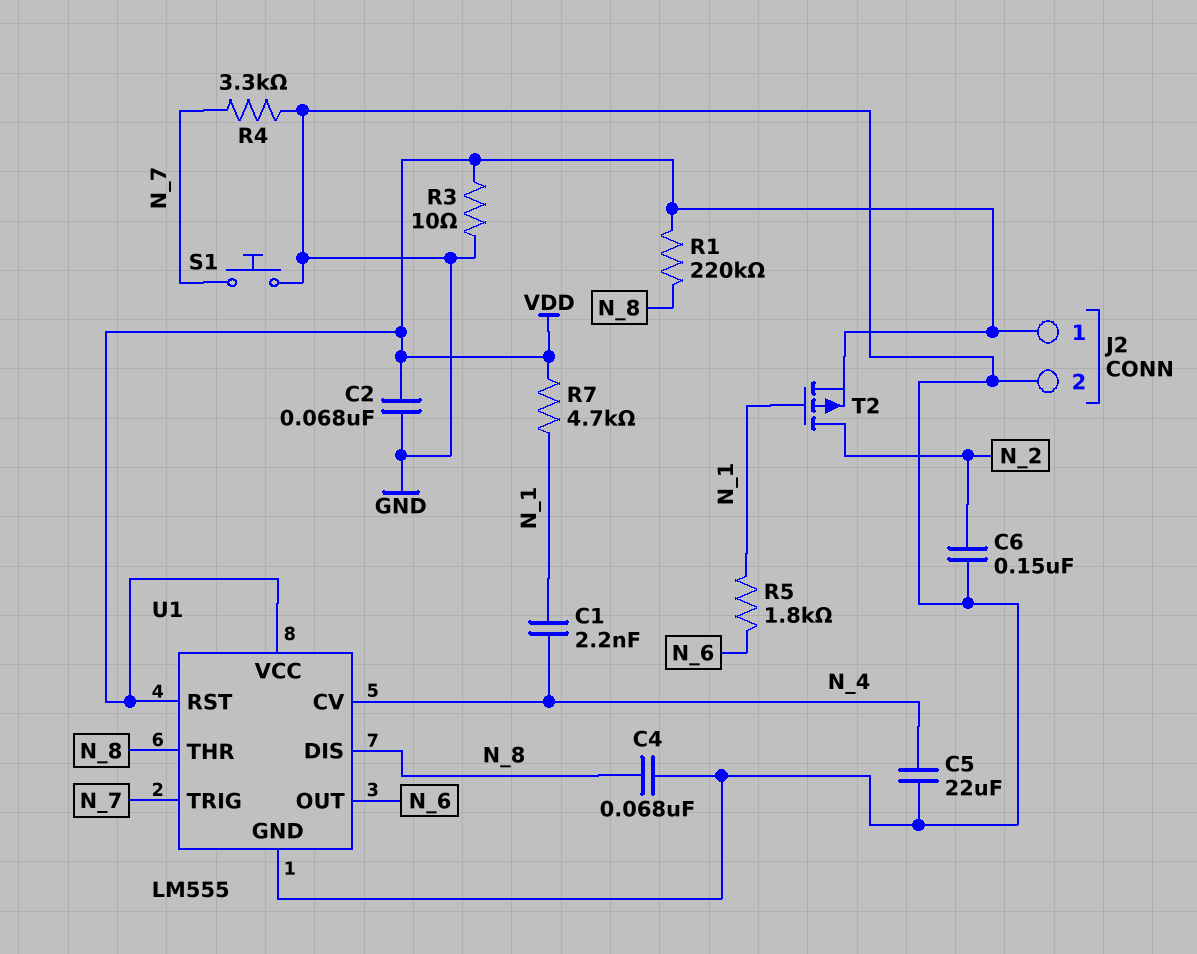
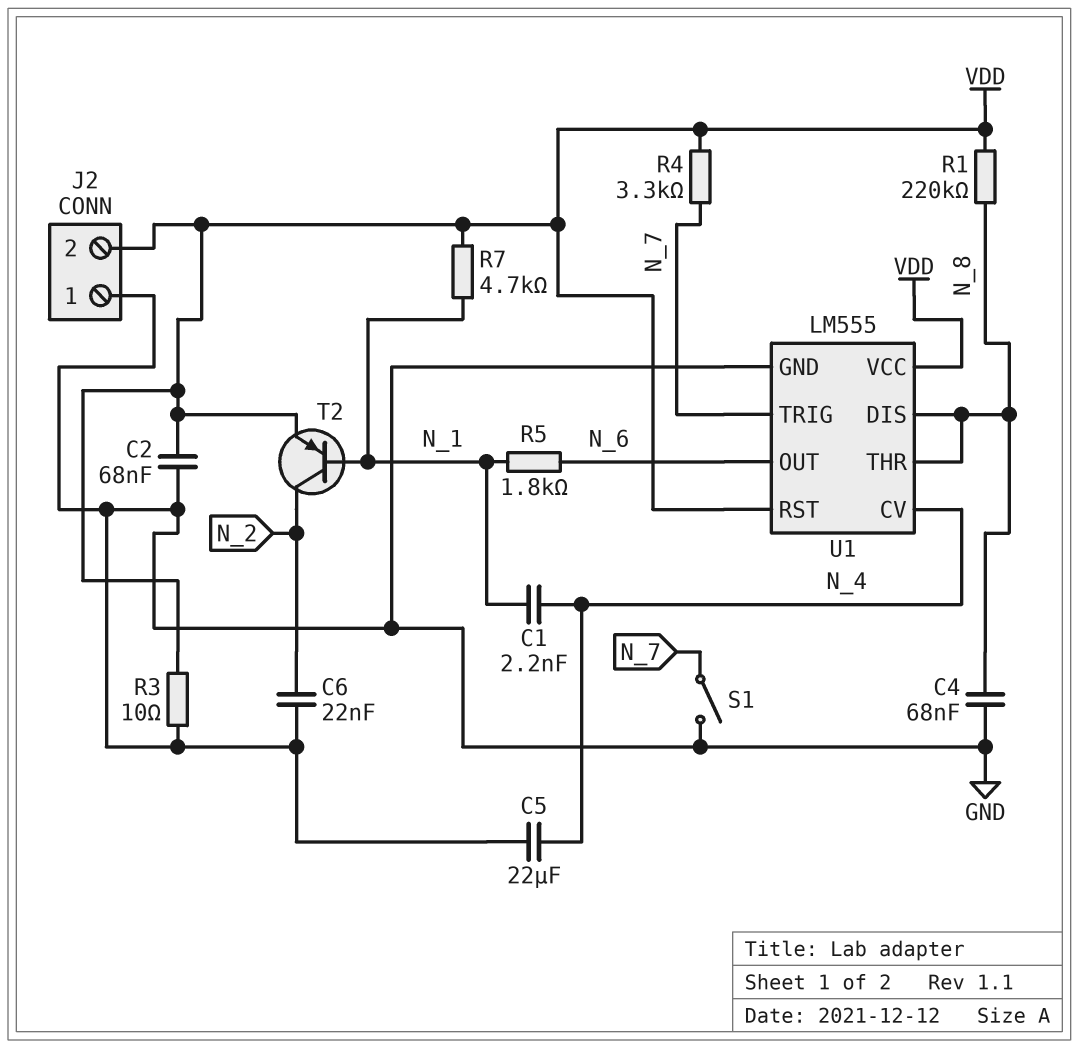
C6: 150nF (GND, N_2) -> 22nF (GND, N_2)
J2 pin 1: VDD -> GND
J2 pin 2: GND -> VDD
R4: 3.3k (GND, N_7) -> 3.3k (N_7, VDD)
S1: button (GND, N_7) -> switch (GND, N_7)
T2: PMOS (G N_1, D N_2, S VDD) -> PNP (B N_1, C N_2, E VDD)

